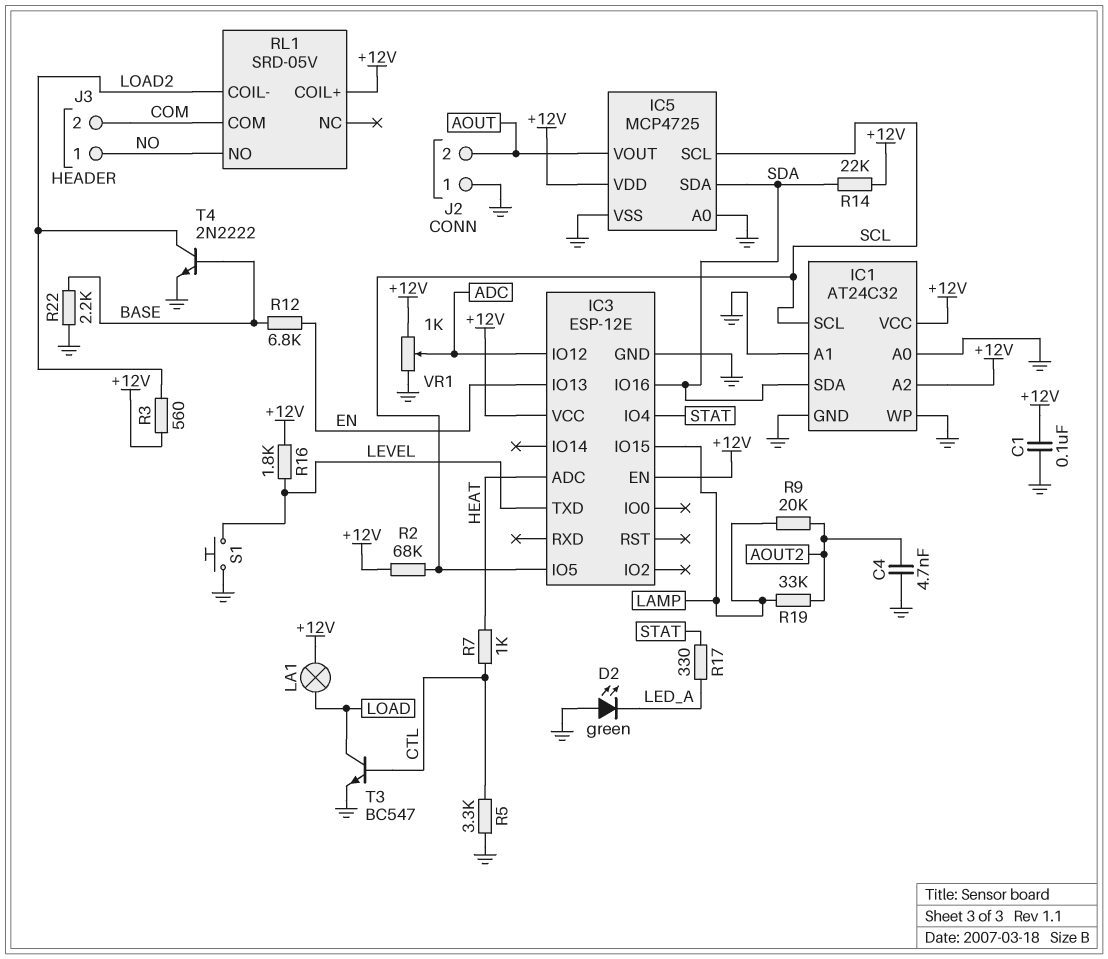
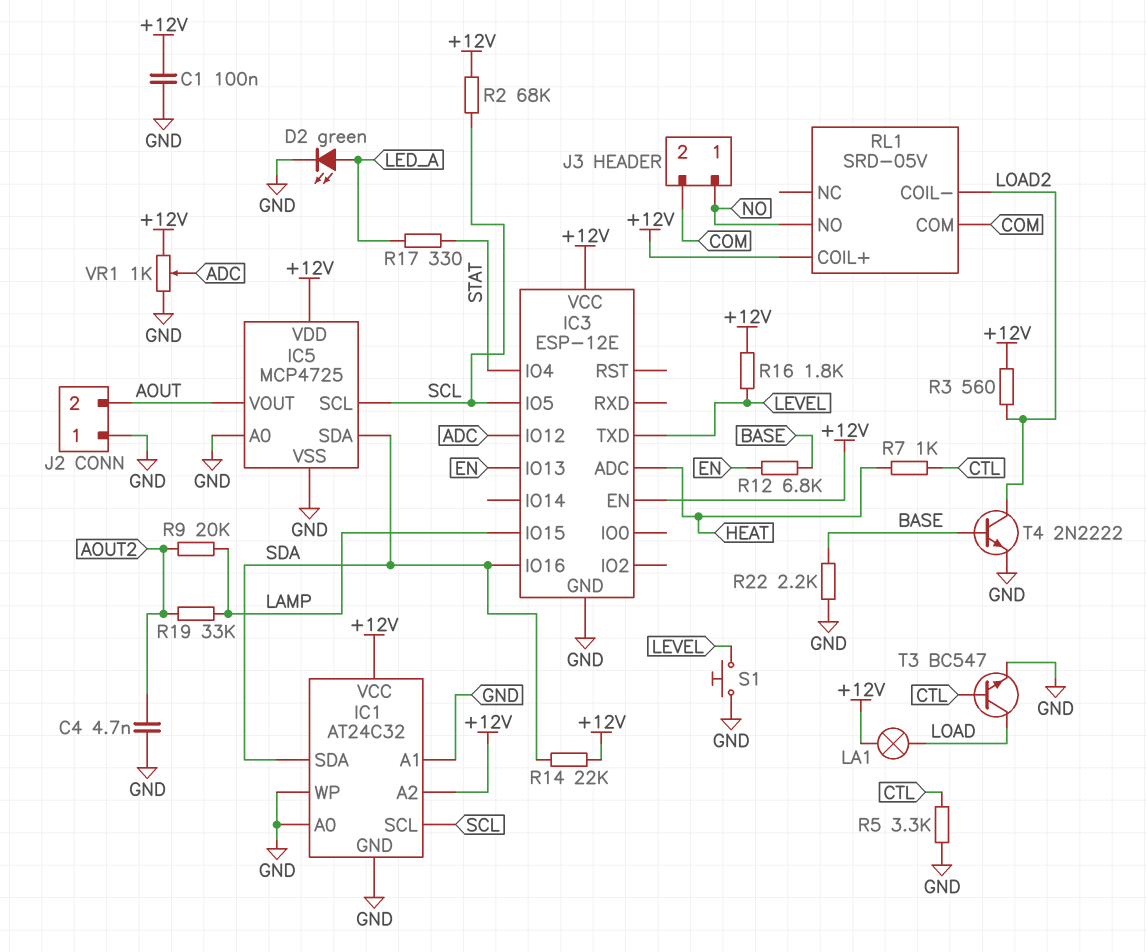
D2: LED green (A GND, K LED_A) -> LED green (A LED_A, K GND)

